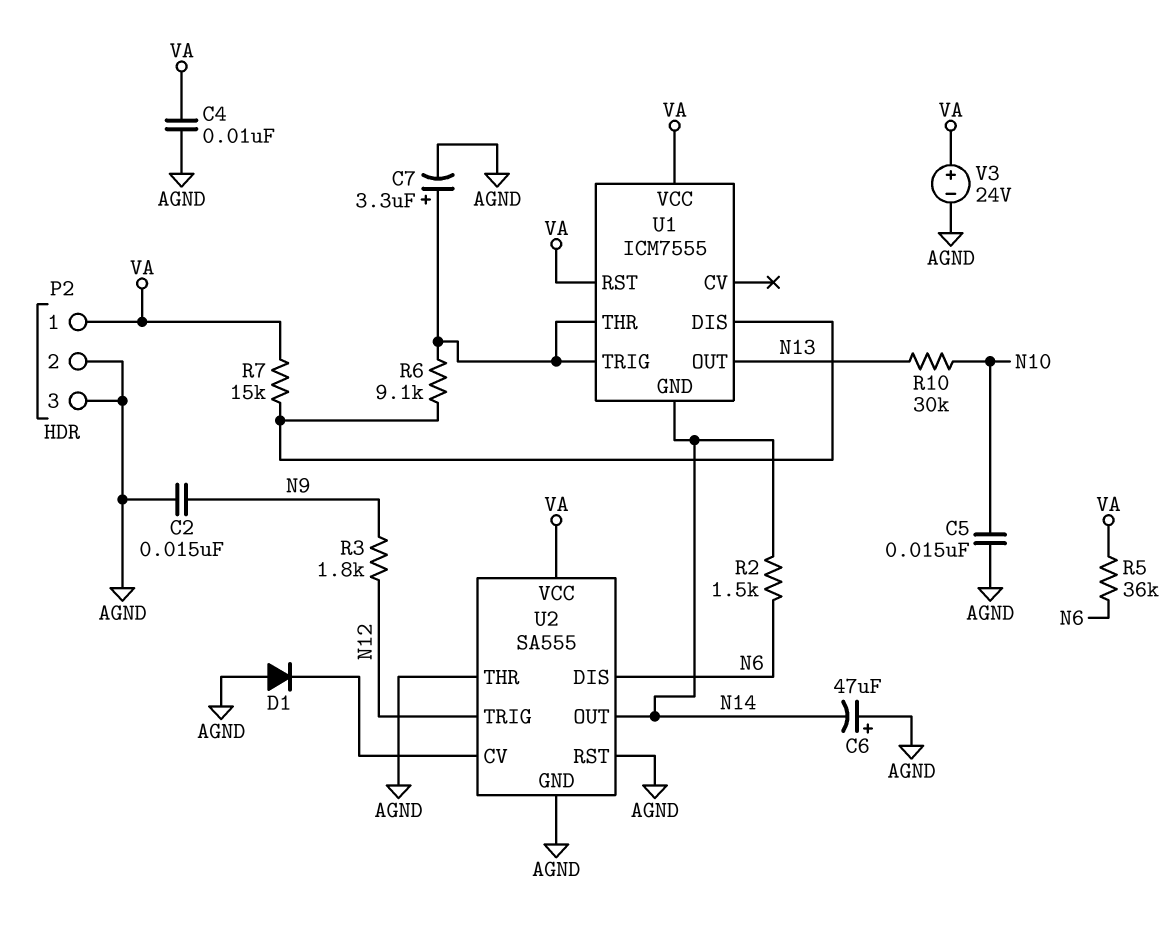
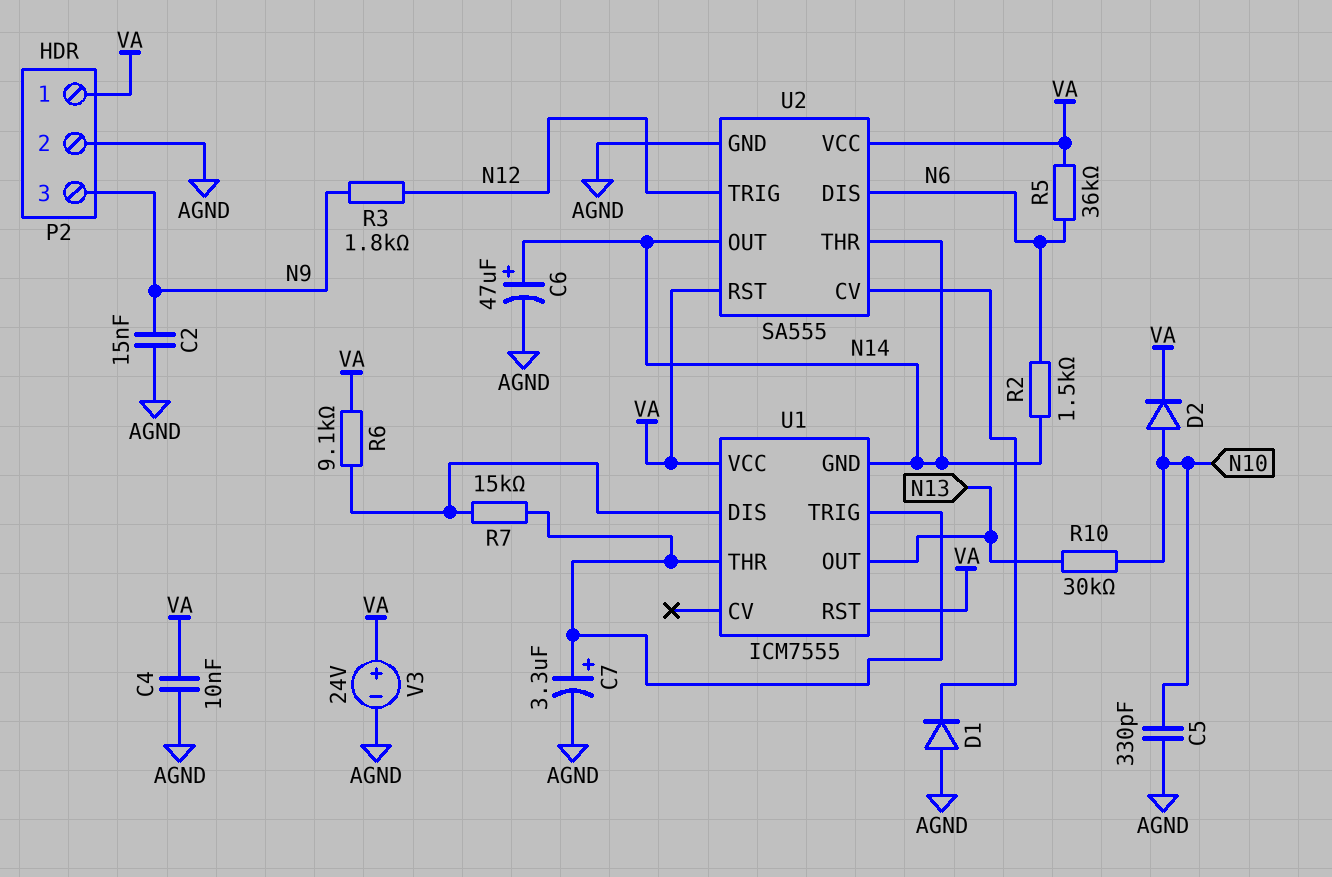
C5: 15nF (AGND, N10) -> 330pF (AGND, N10)
C6: 47uF (plus AGND, minus N14) -> 47uF (plus N14, minus AGND)
D2: none -> diode (A N10, K VA)
P2 pin 3: AGND -> N9
R6: 9.1k (U1/DIS, U1/THR) -> 9.1k (U1/DIS, VA)
R7: 15k (U1/DIS, VA) -> 15k (U1/DIS, U1/THR)
U2 pin RST: AGND -> VA
U2 pin THR: AGND -> N14

